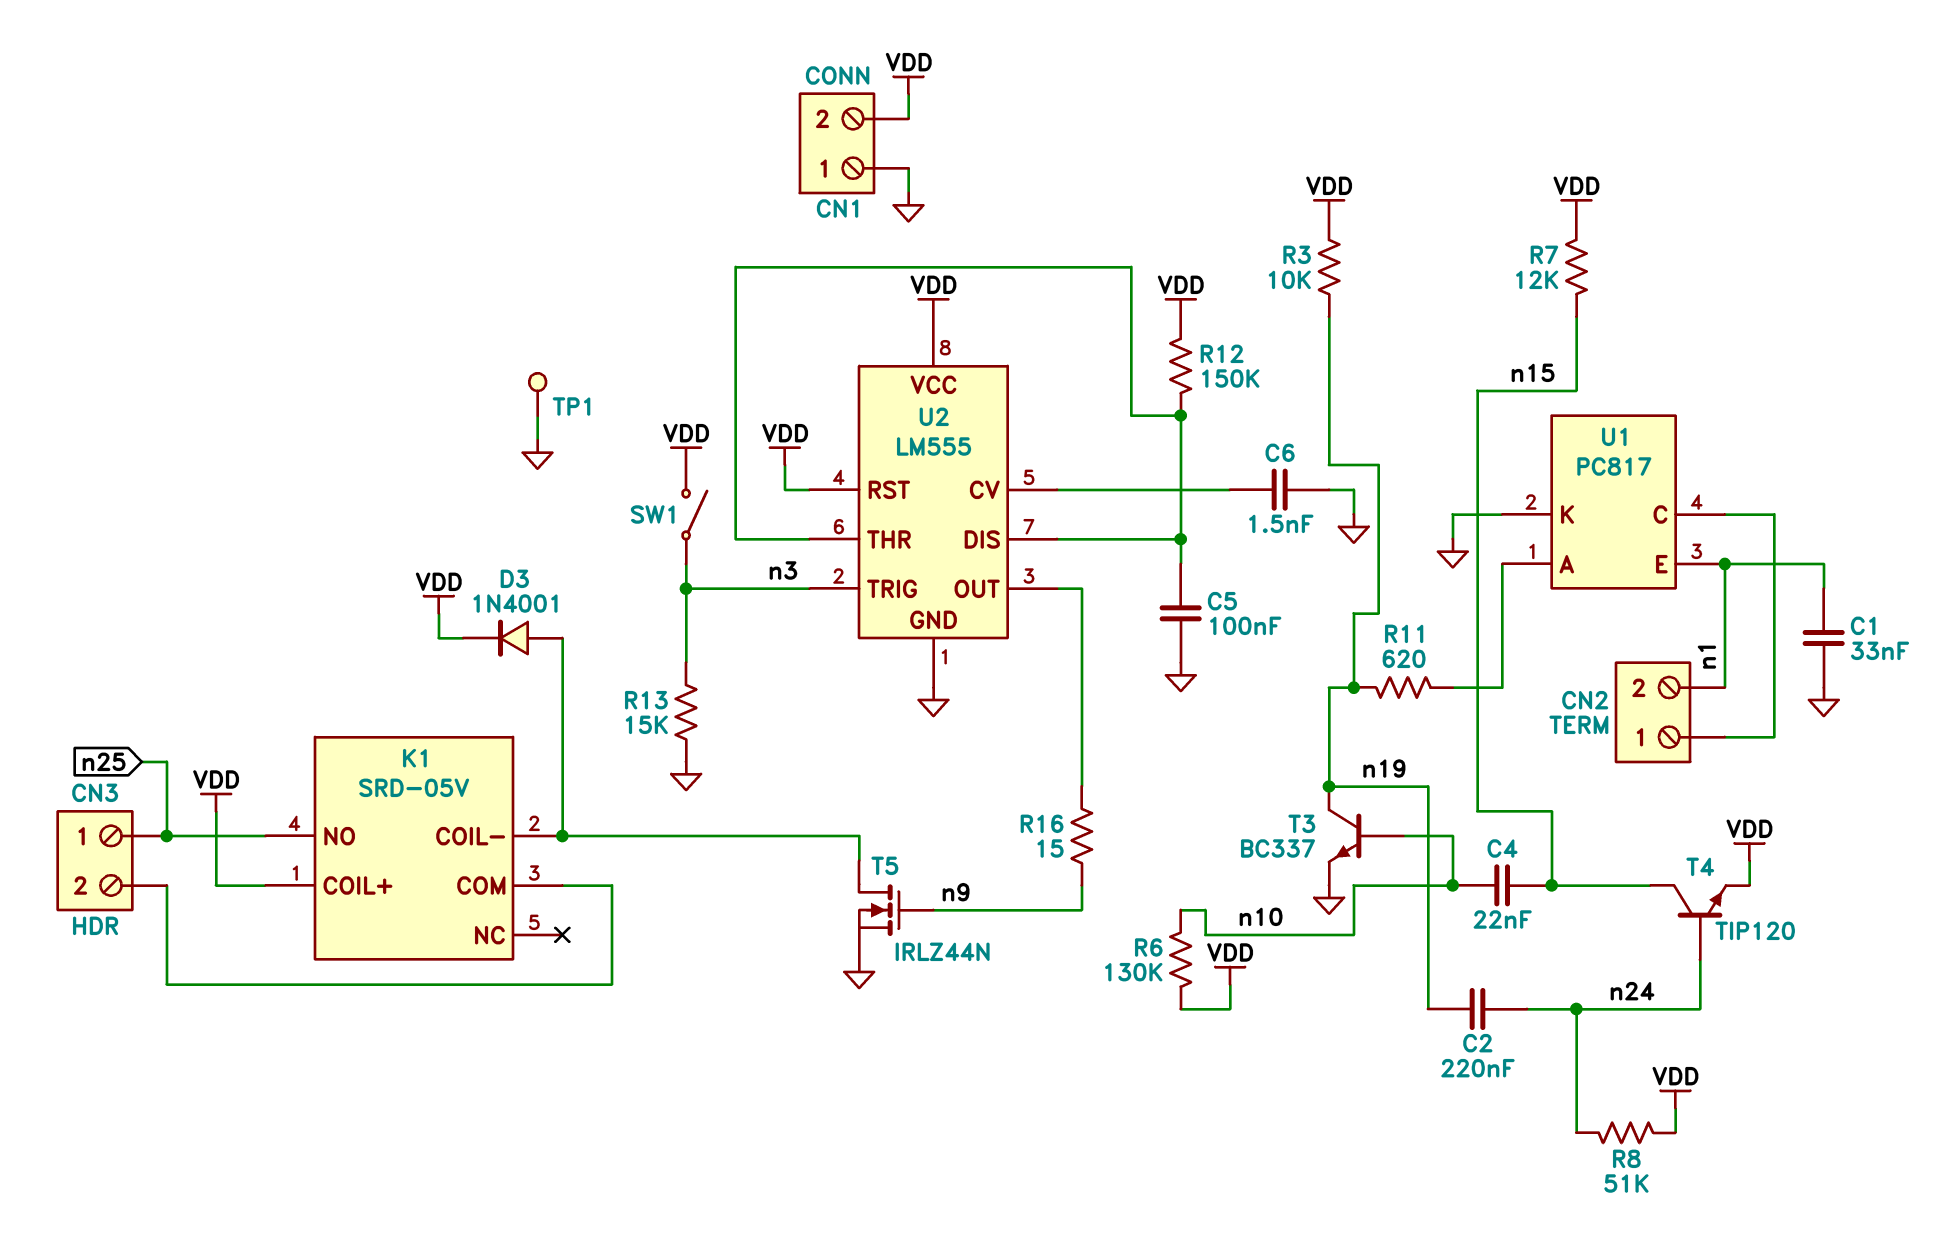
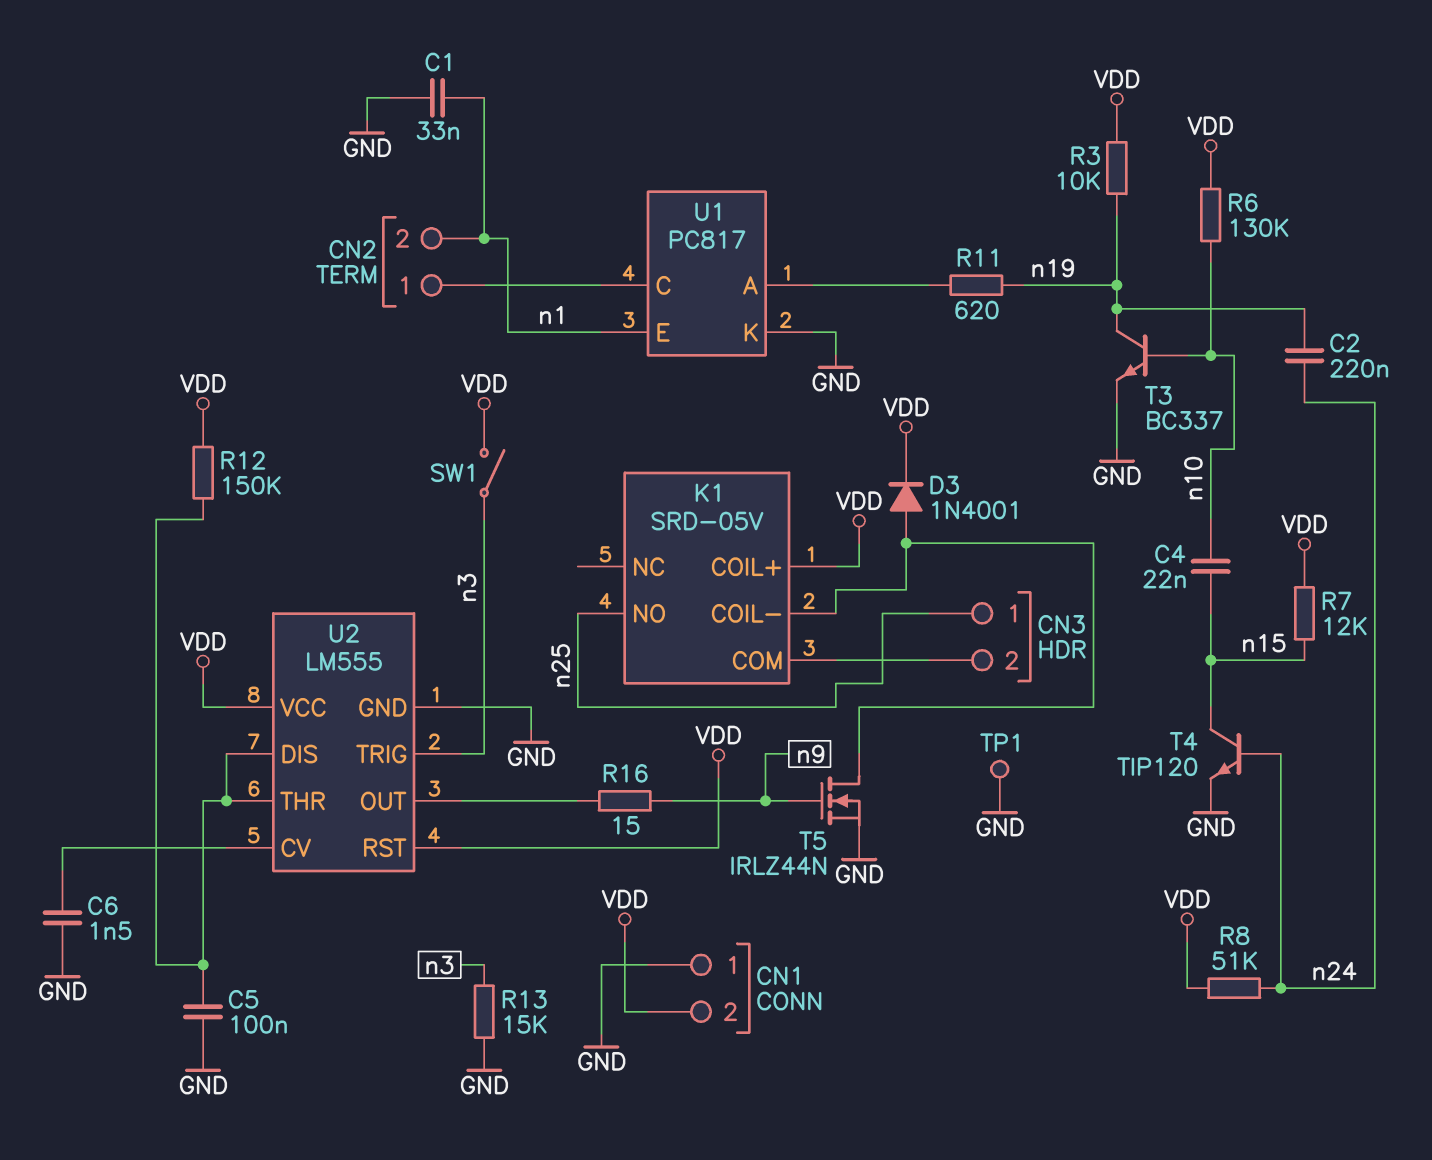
T4: NPN TIP120 (B n24, C n15, E VDD) -> NPN TIP120 (B n24, C n15, E GND)

